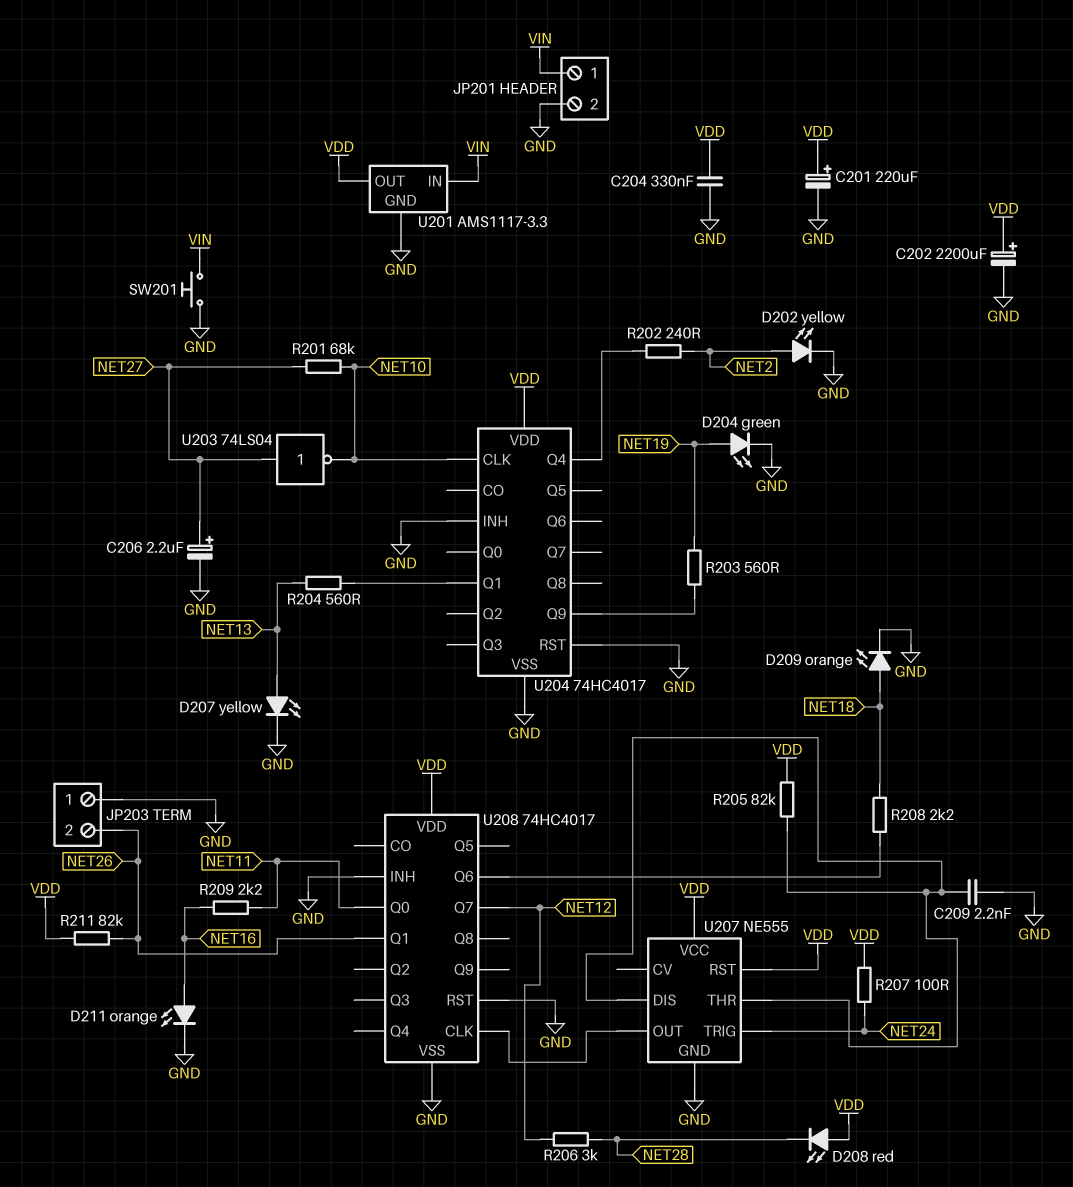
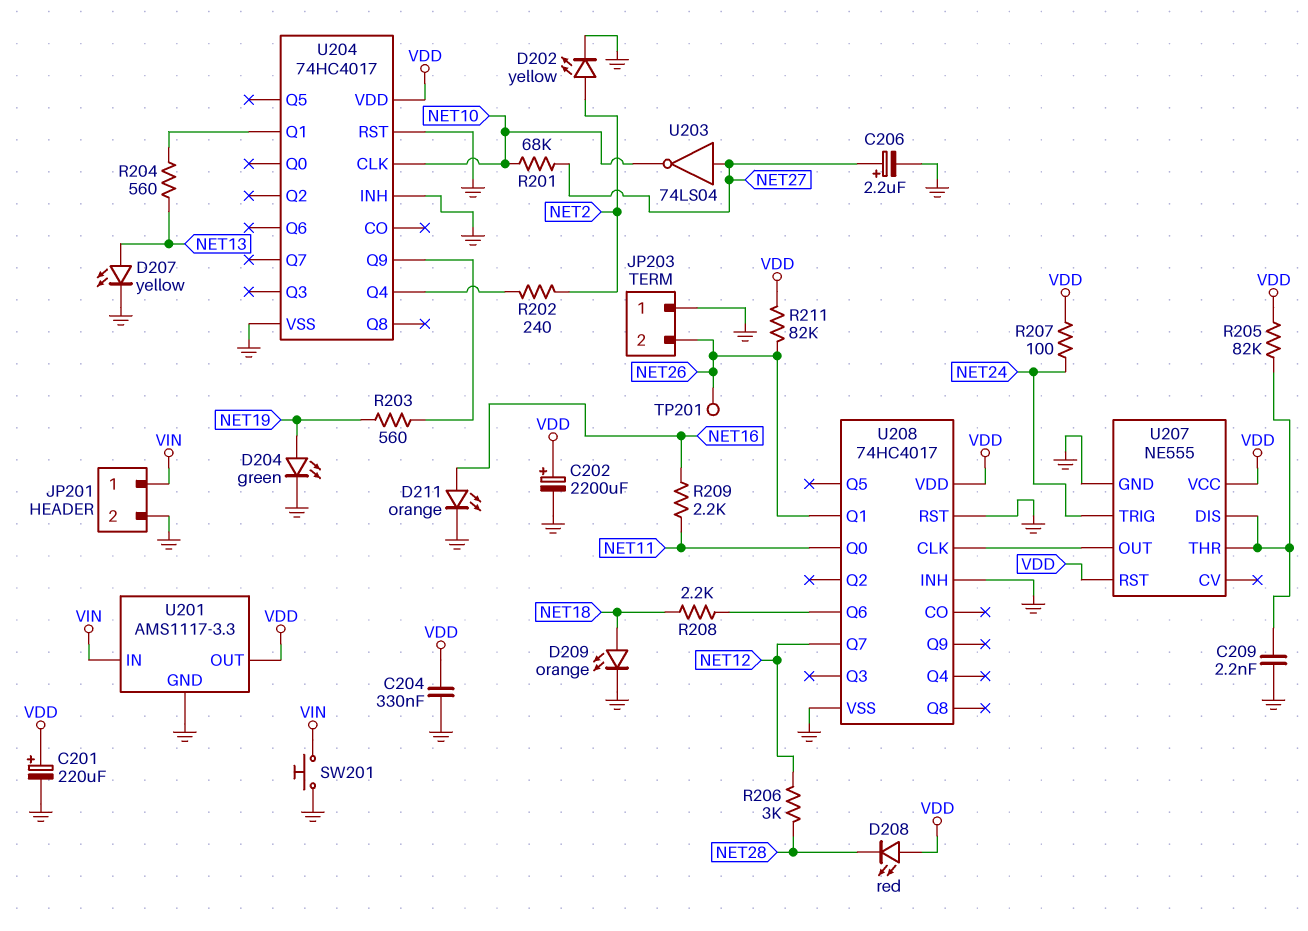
TP201: none -> test point (NET26)

